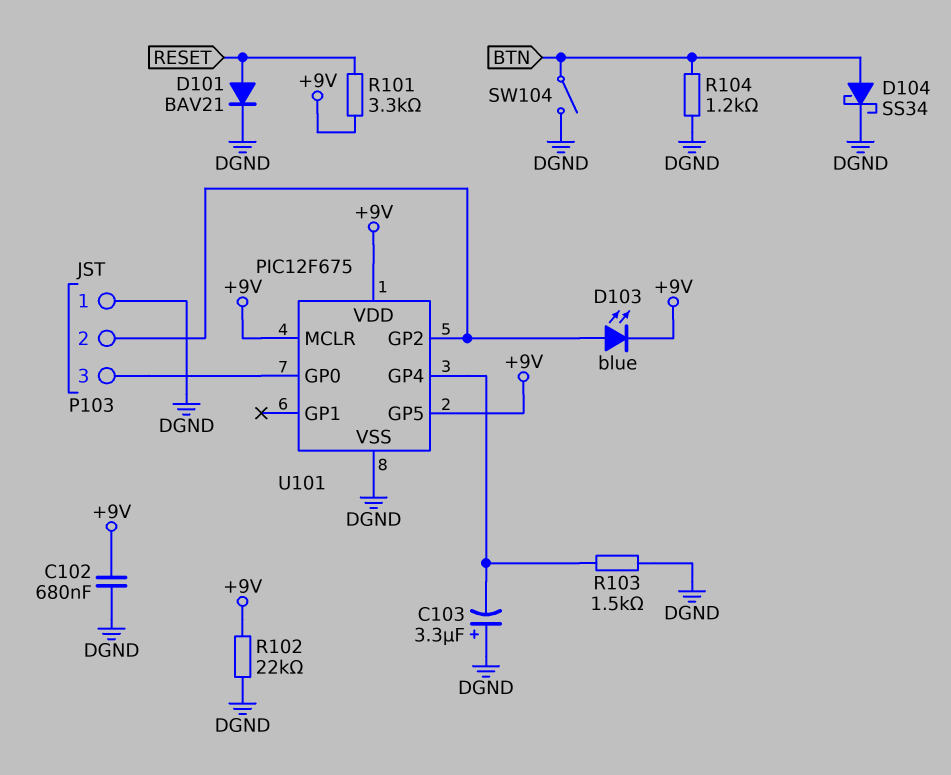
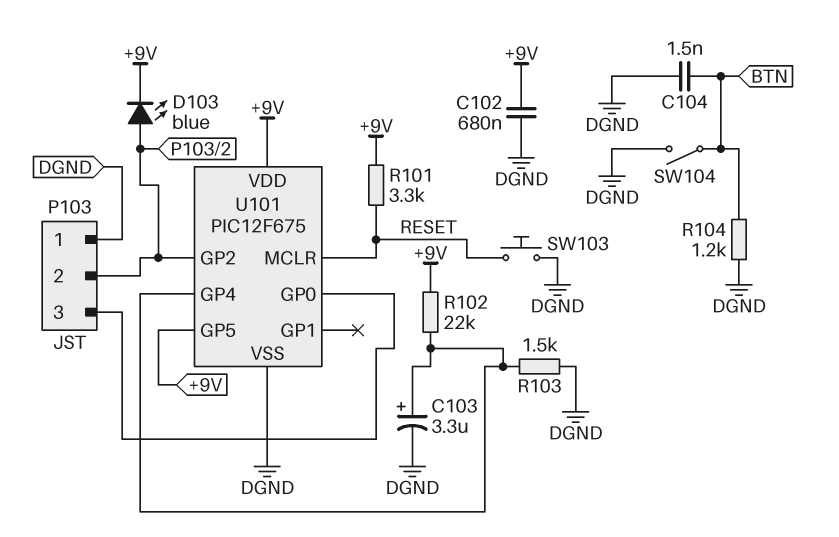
C103: 3.3uF (plus DGND, minus U101/GP4) -> 3.3uF (plus U101/GP4, minus DGND)
C104: none -> 1.5nF (BTN, DGND)
D101: diode BAV21 (A RESET, K DGND) -> none
D104: schottky SS34 (A BTN, K DGND) -> none
R102: 22k (+9V, DGND) -> 22k (+9V, U101/GP4)
SW103: none -> button (DGND, RESET)
U101 pin MCLR: +9V -> RESET

